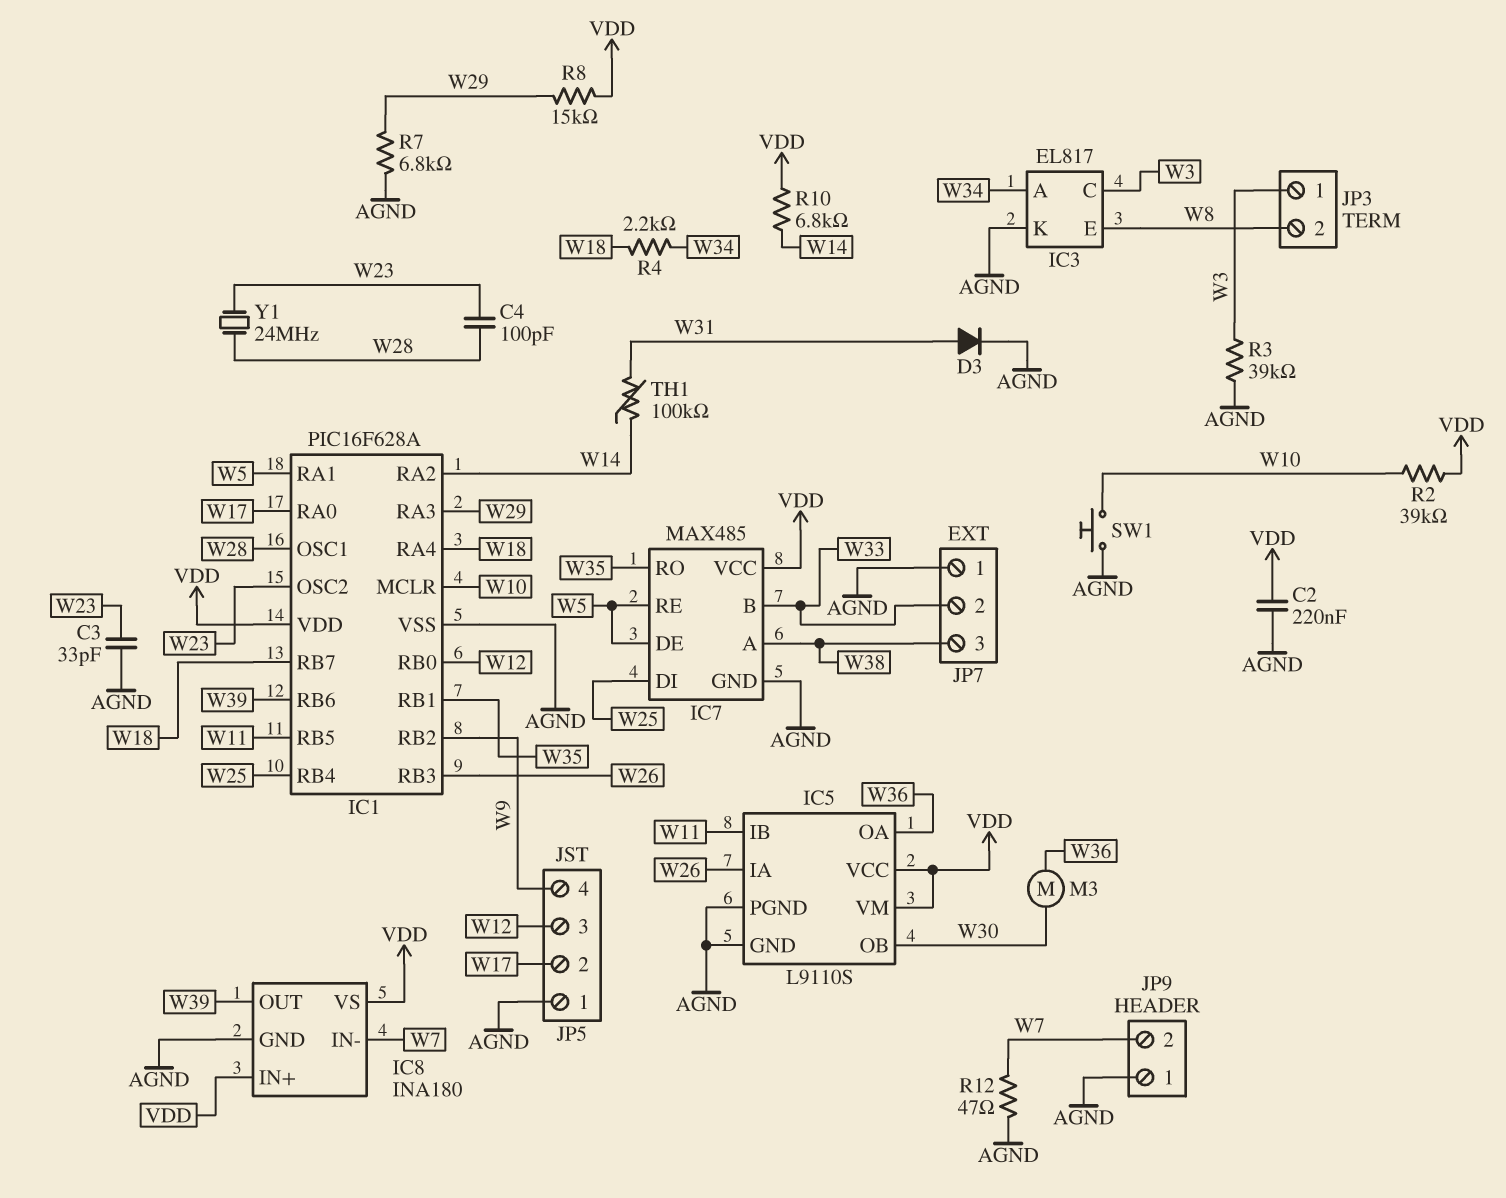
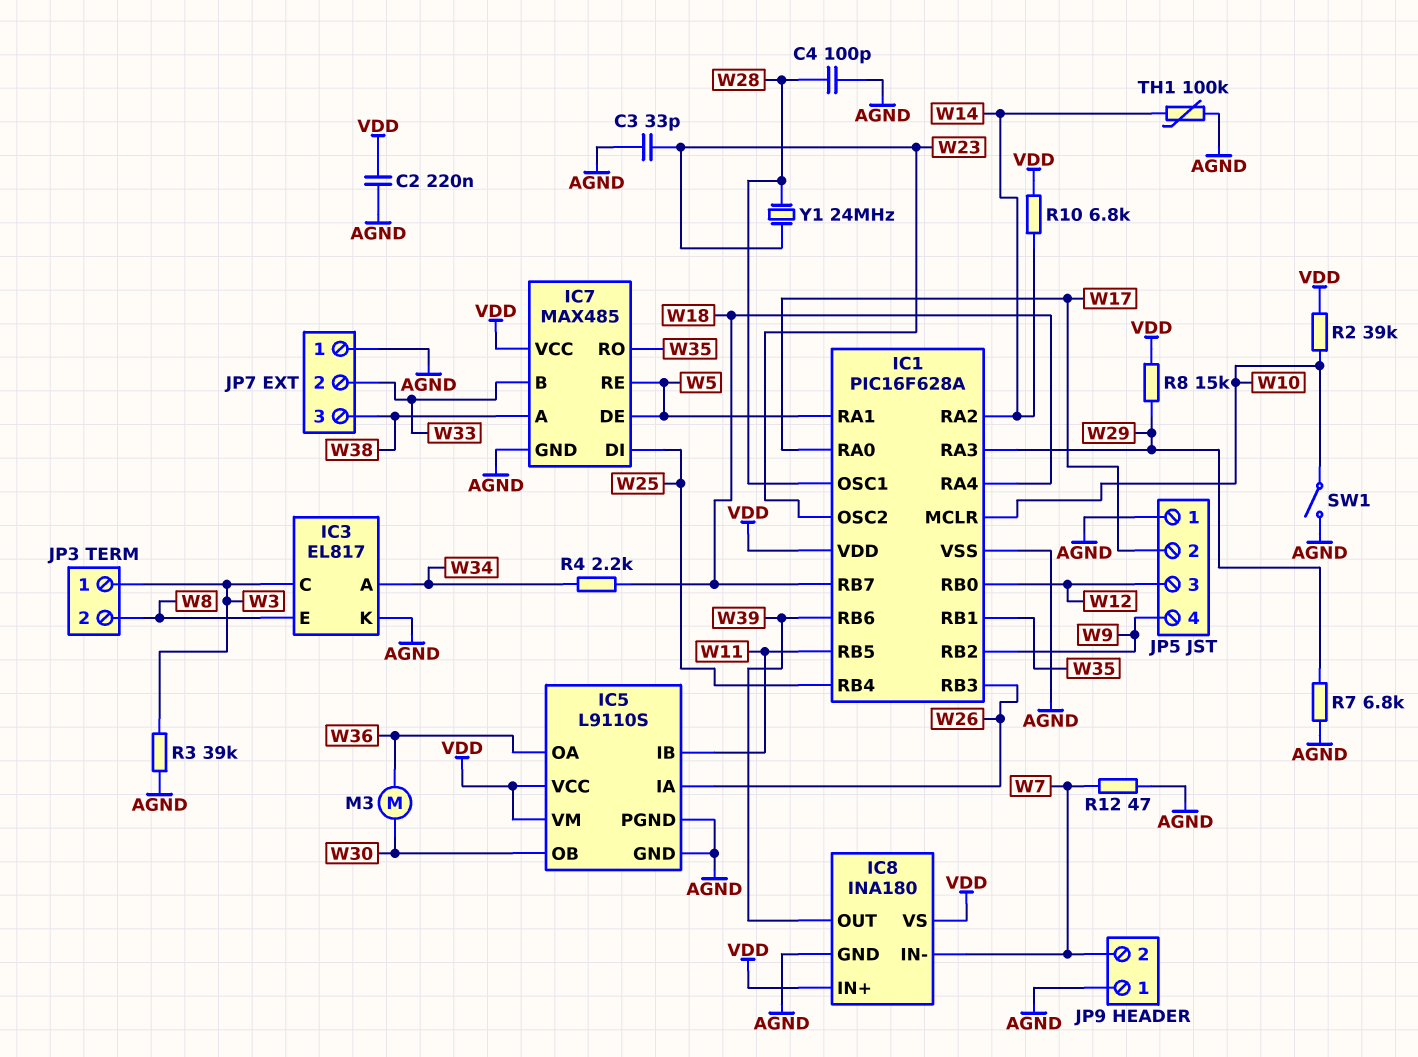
C4: 100pF (W23, W28) -> 100pF (AGND, W28)
D3: diode (A W31, K AGND) -> none
SW1: button (AGND, W10) -> switch (AGND, W10)
TH1: 100k (W14, W31) -> 100k (AGND, W14)

